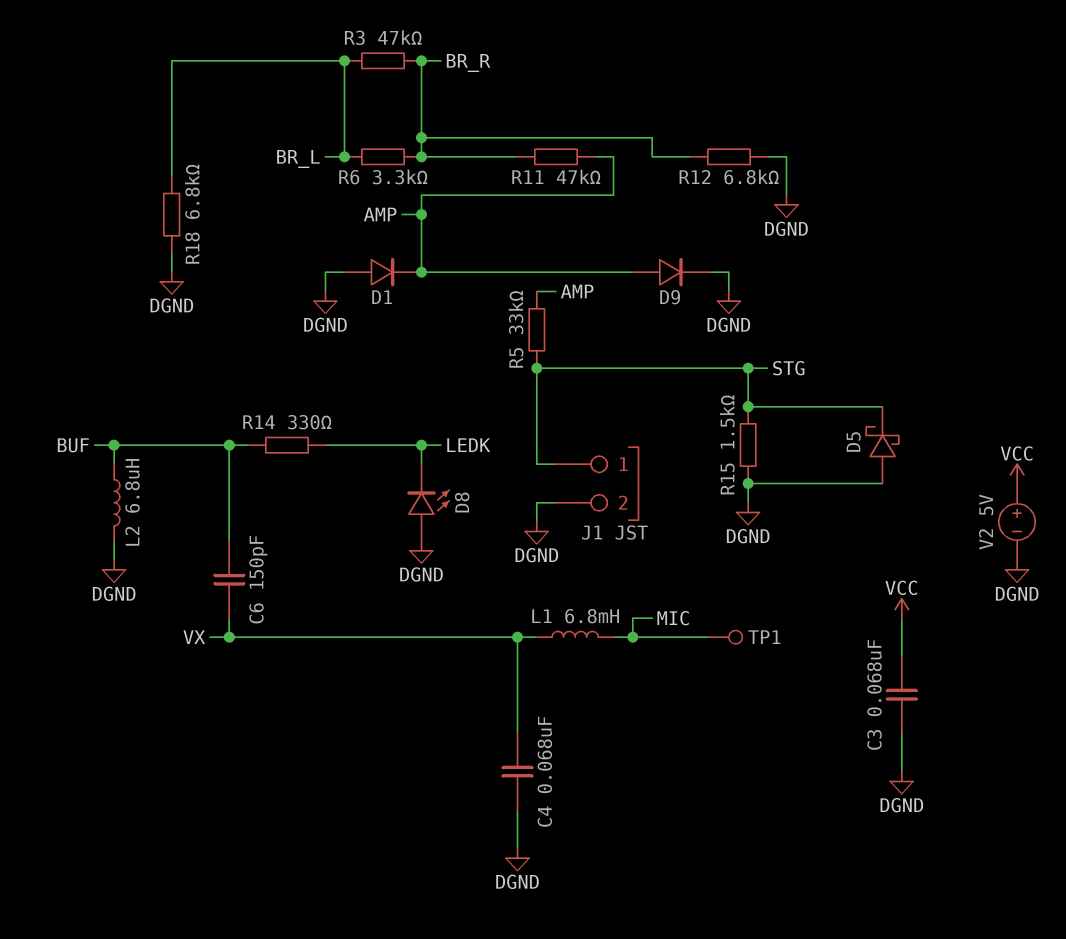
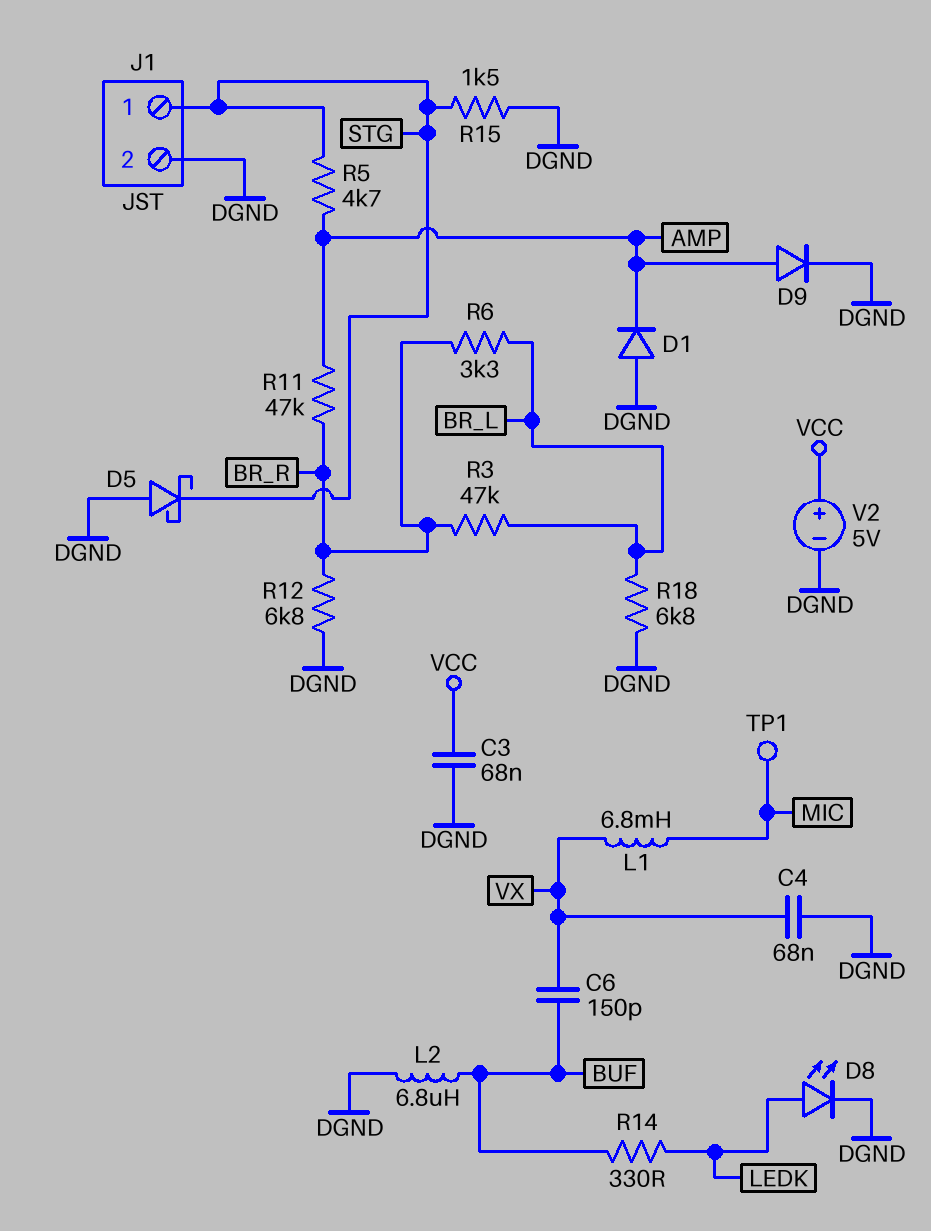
D8: LED (A DGND, K LEDK) -> LED (A LEDK, K DGND)
R5: 33k (AMP, STG) -> 4.7k (AMP, STG)

